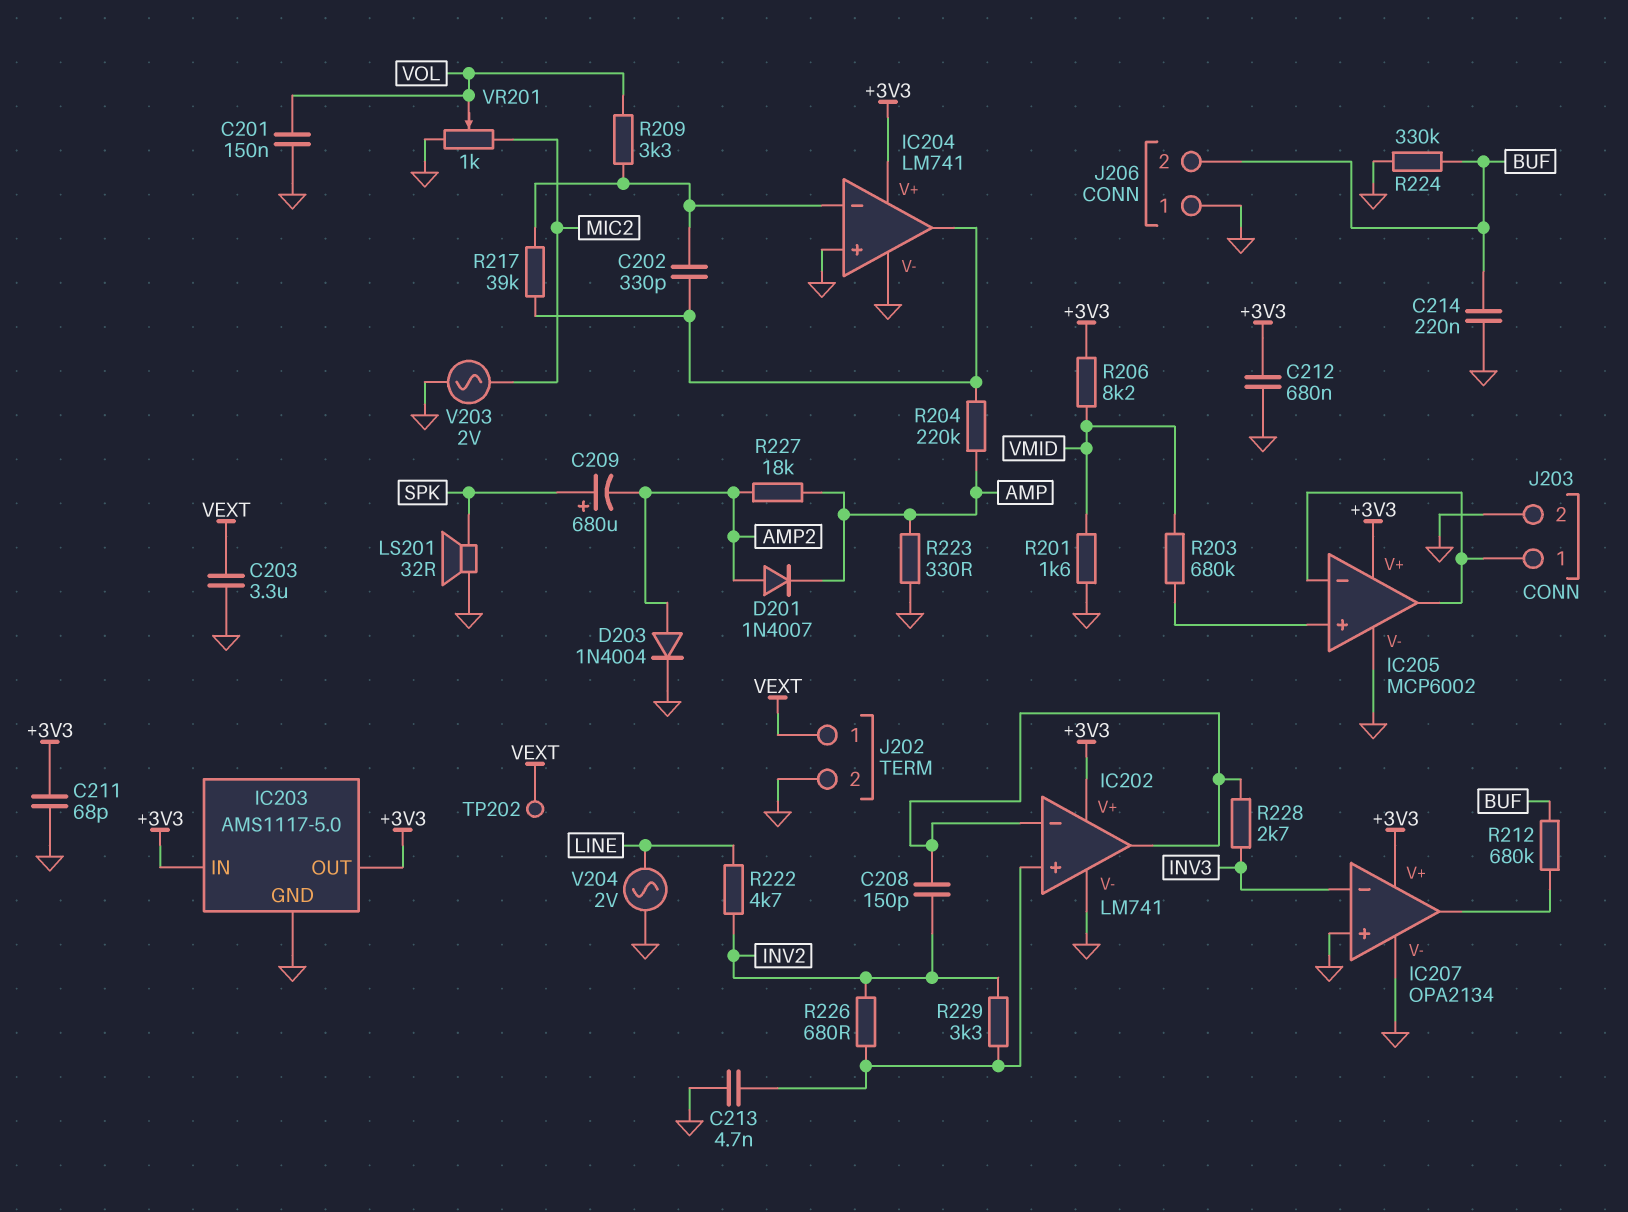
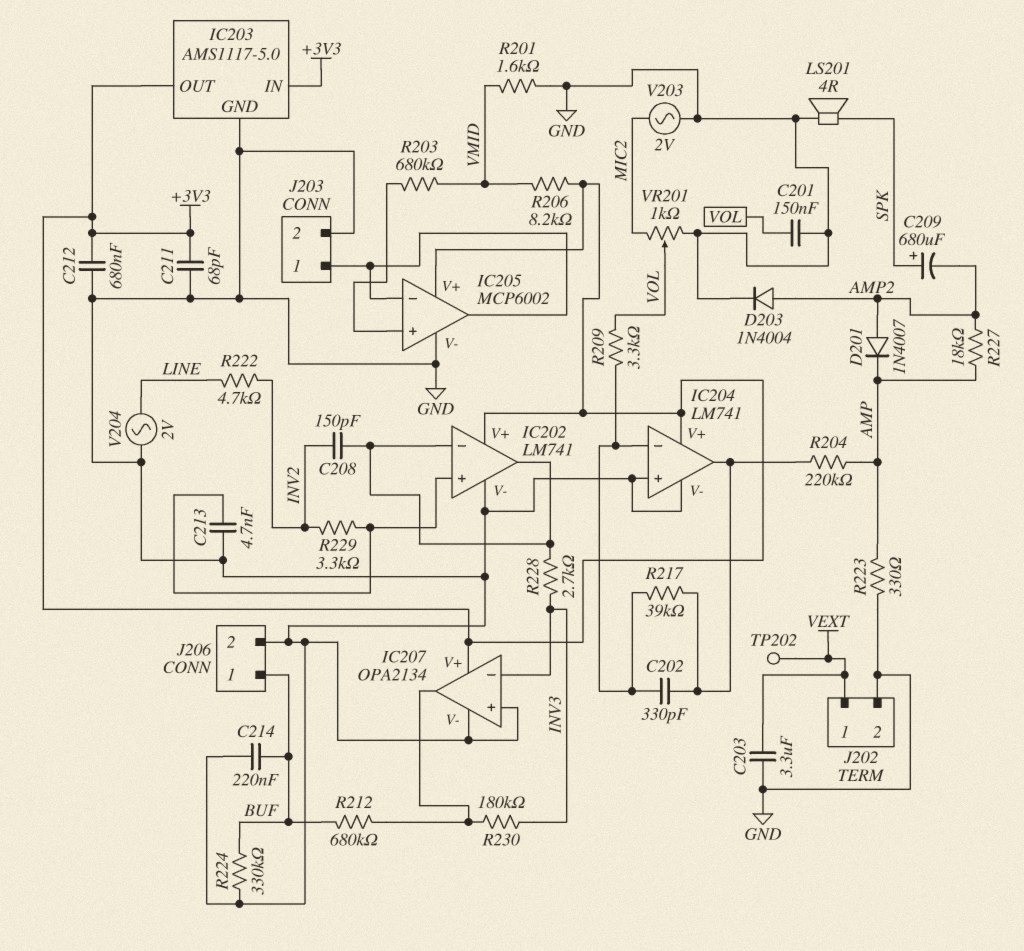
J206 pin 1: GND -> BUF
J206 pin 2: BUF -> GND
LS201: speaker 32R (GND, SPK) -> speaker 4R (GND, SPK)
R226: 680 (IC202/in+, INV2) -> none
R230: none -> 180k (IC207/out, INV3)

